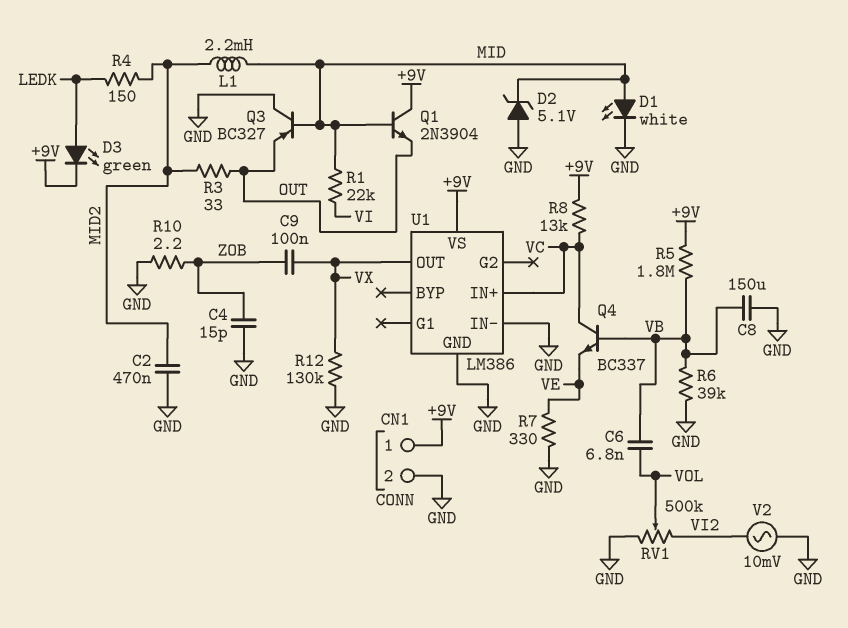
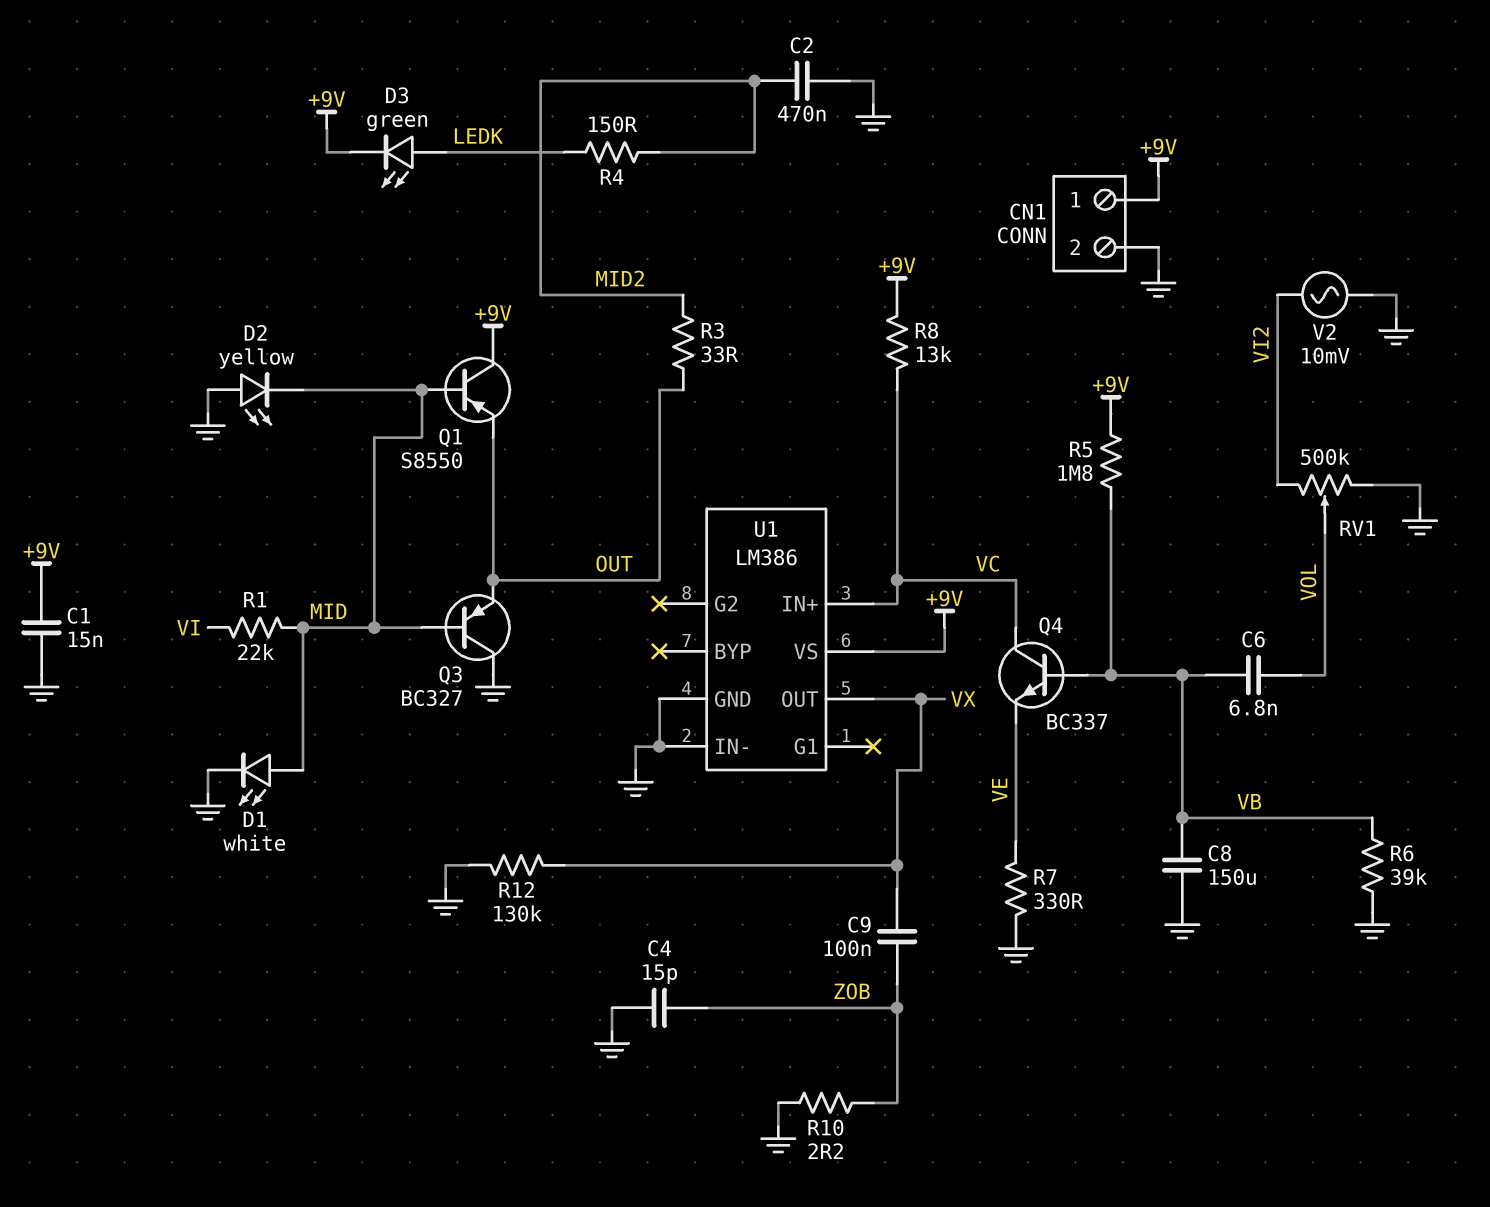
C1: none -> 15nF (+9V, GND)
D2: zener 5.1V (A GND, K MID) -> LED yellow (A GND, K MID)
L1: 2.2mH (MID, MID2) -> none
Q1: NPN 2N3904 (B MID, C +9V, E OUT) -> PNP S8550 (B MID, C +9V, E OUT)

